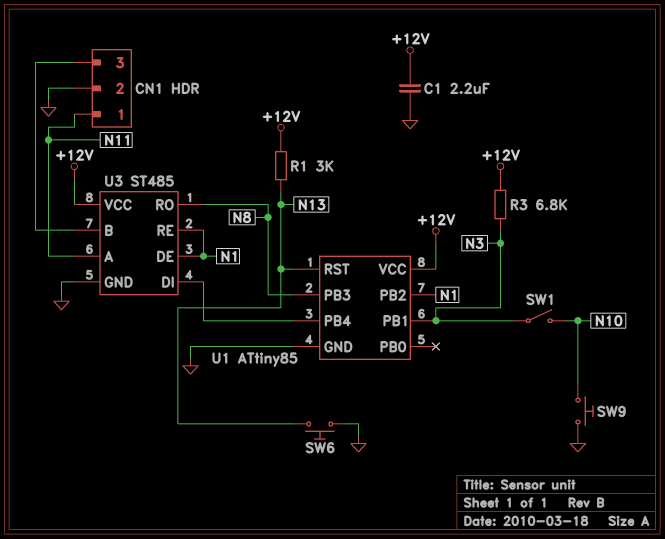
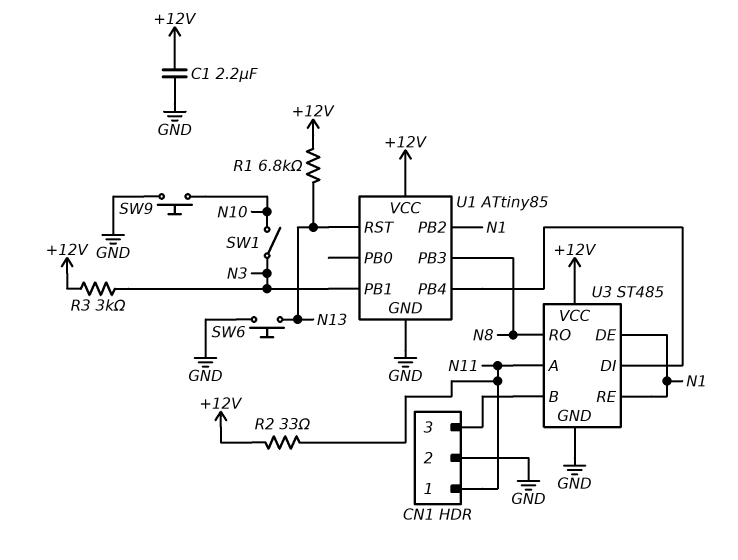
R1: 3k (+12V, N13) -> 6.8k (+12V, N13)
R2: none -> 33 (+12V, N11)
R3: 6.8k (+12V, N3) -> 3k (+12V, N3)

